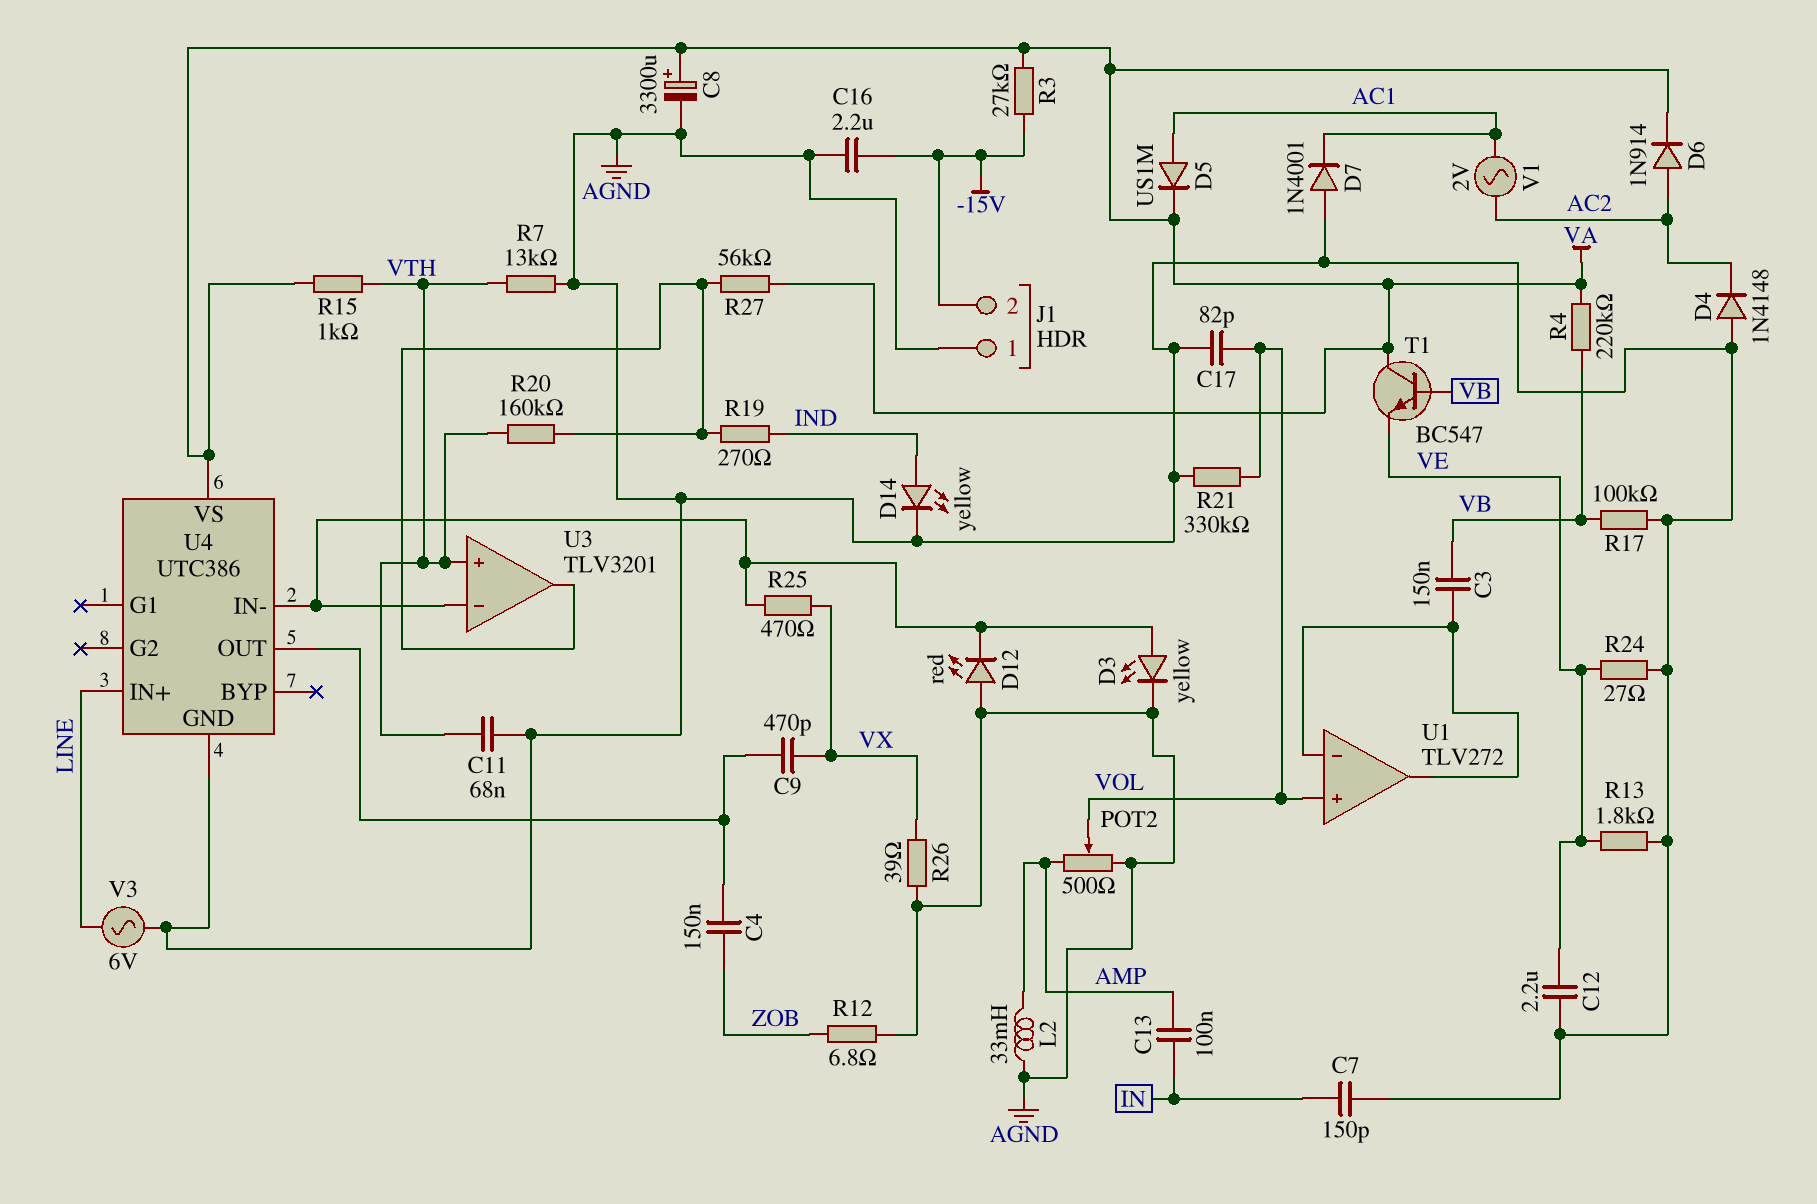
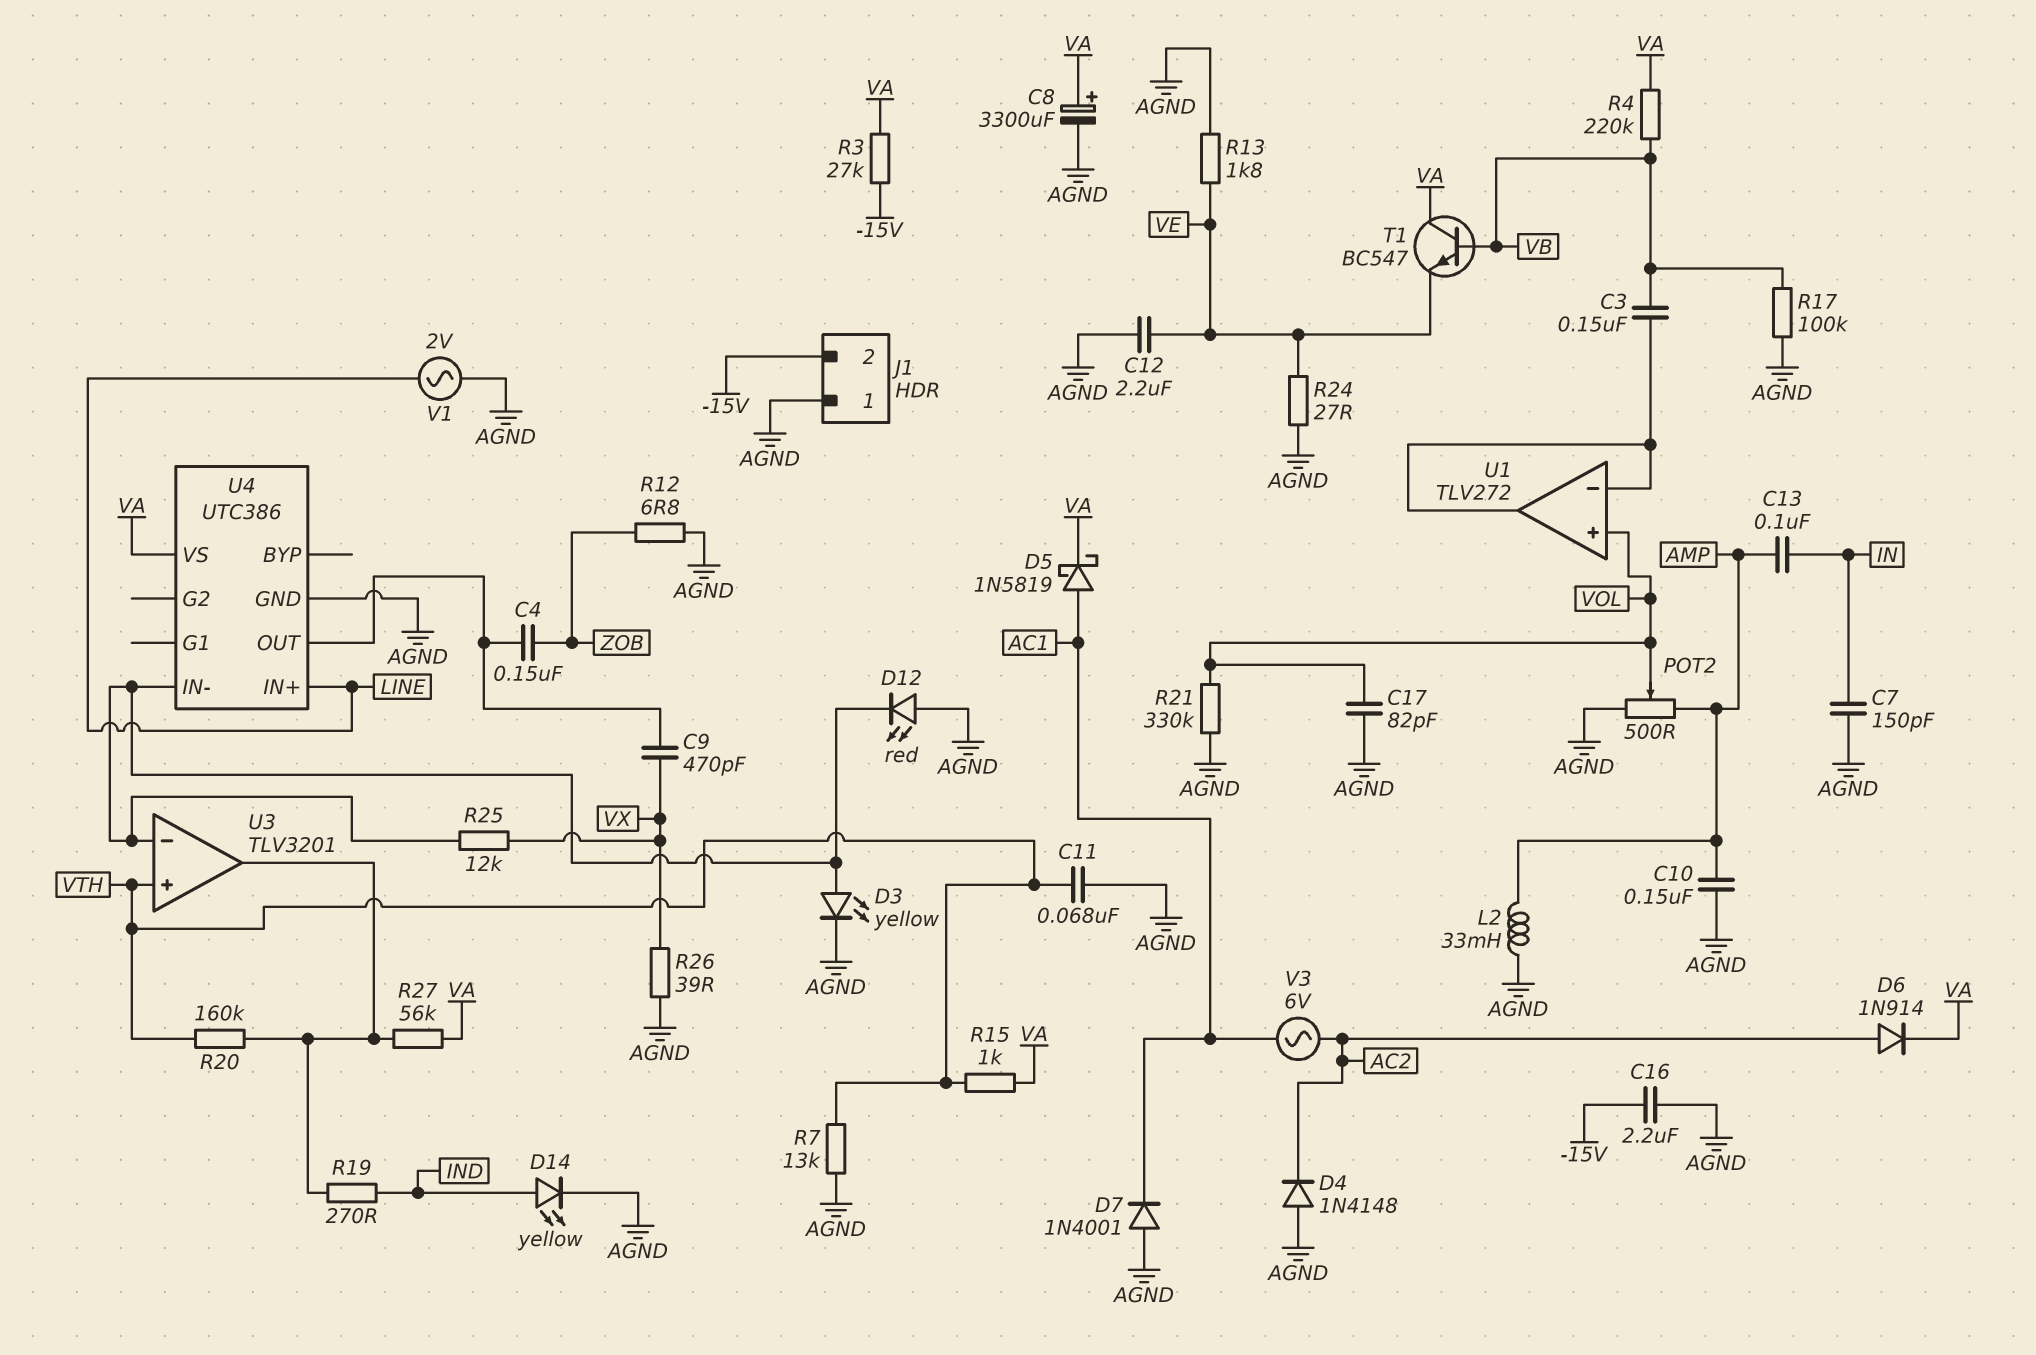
C10: none -> 150nF (AGND, AMP)
D5: diode US1M (A AC1, K VA) -> schottky 1N5819 (A AC1, K VA)
R25: 470 (U3/in-, VX) -> 12k (U3/in-, VX)
V1: AC 2V (AC1, AC2) -> AC 2V (AGND, LINE)
V3: AC 6V (AGND, LINE) -> AC 6V (AC1, AC2)

